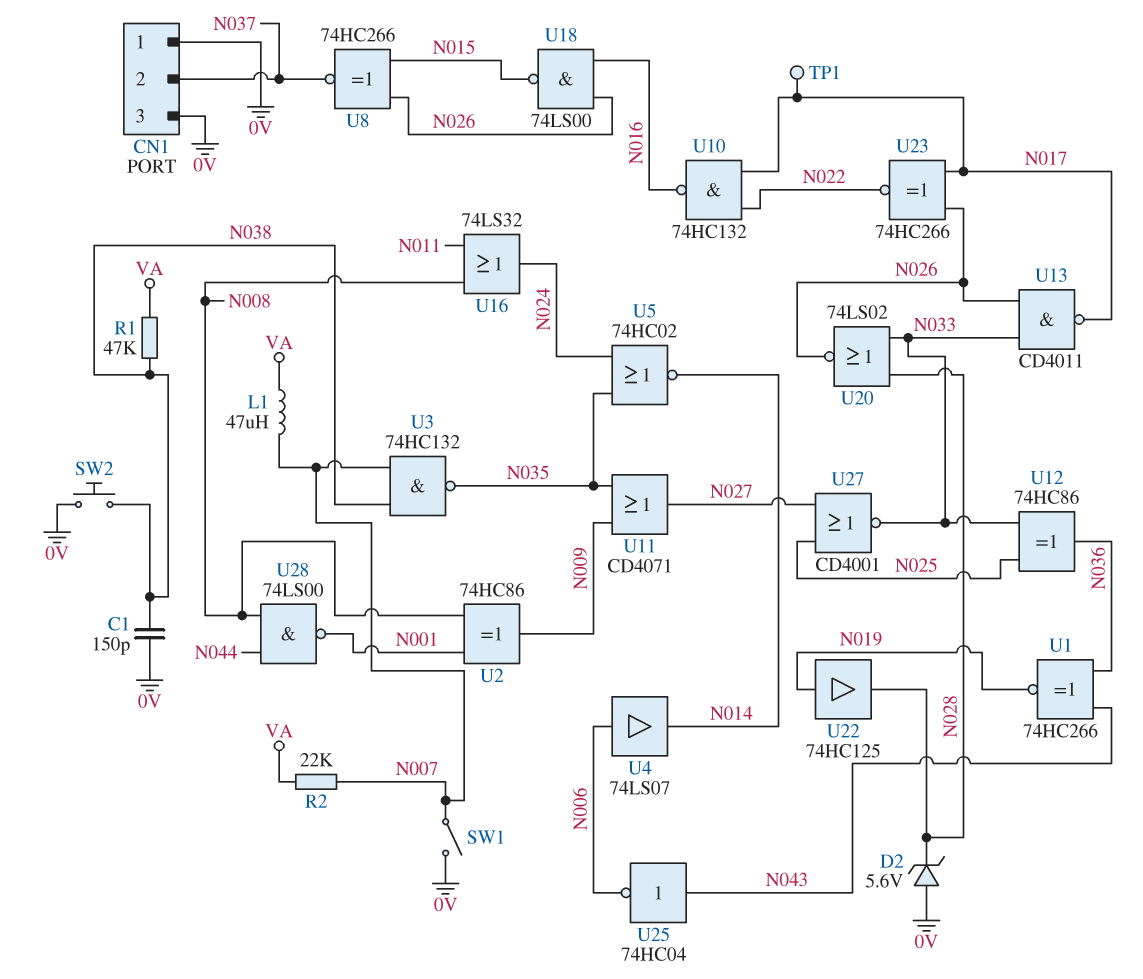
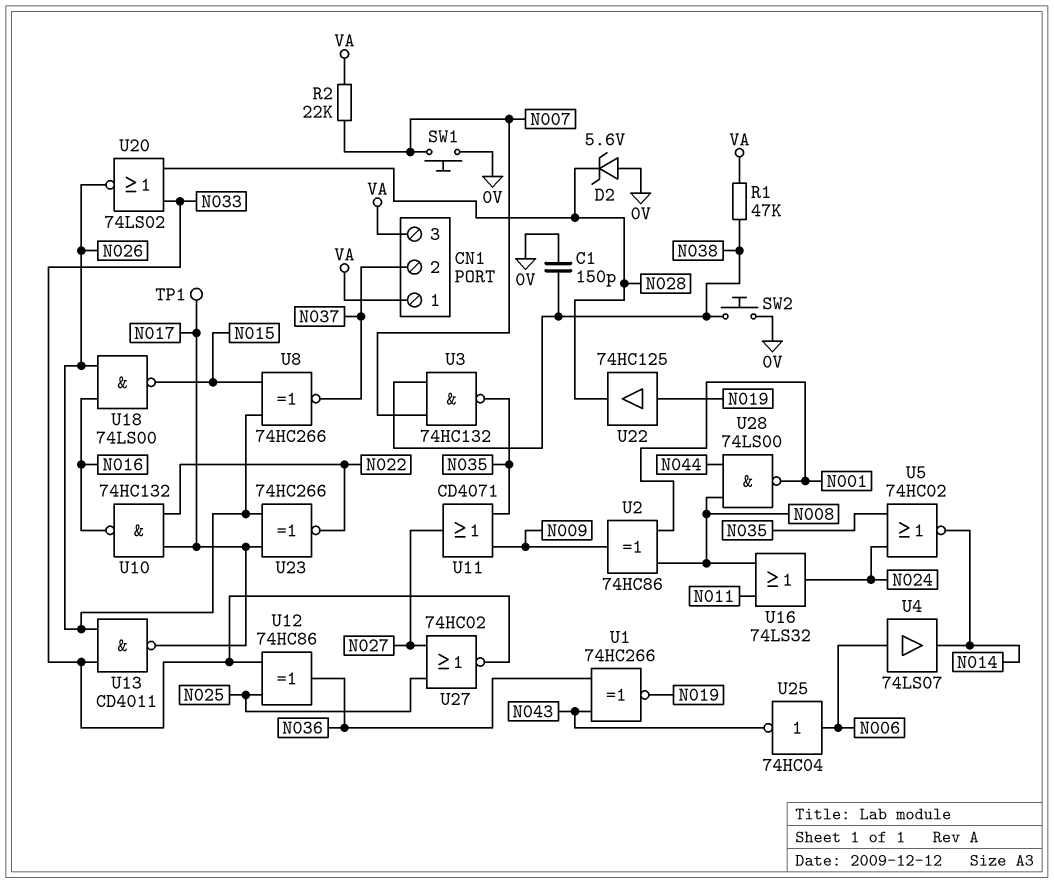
CN1 pin 1: 0V -> VA
CN1 pin 3: 0V -> VA
L1: 47uH (N007, VA) -> none
SW1: switch (0V, N007) -> button (0V, N007)
U25: NOT 74HC04 (in N043, out N006) -> NOT 74HC04 (in N006, out N043)
U27: NOR CD4001 (in N025, in N027, out N033) -> NOR 74HC02 (in N025, in N027, out N033)

